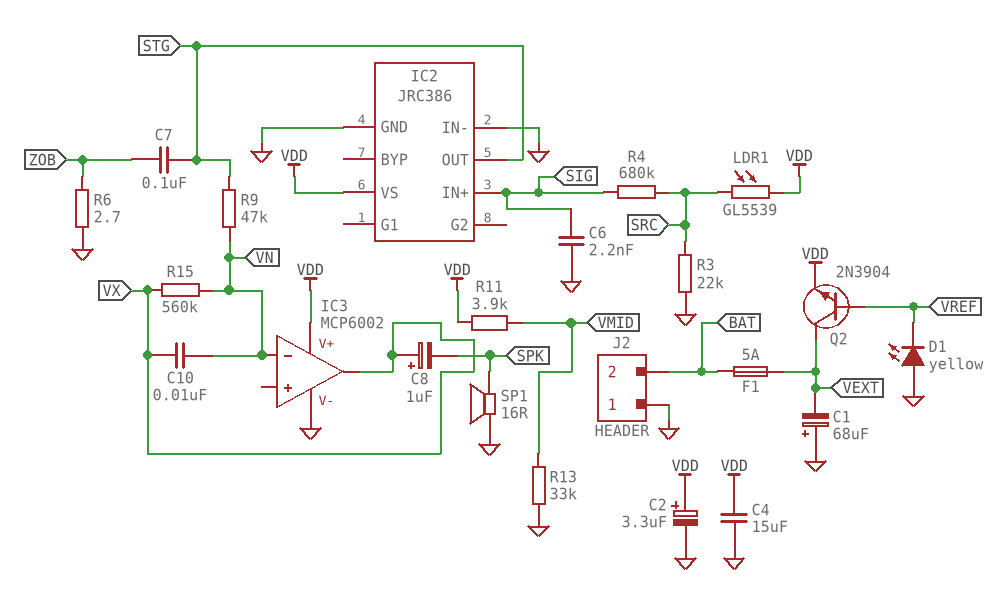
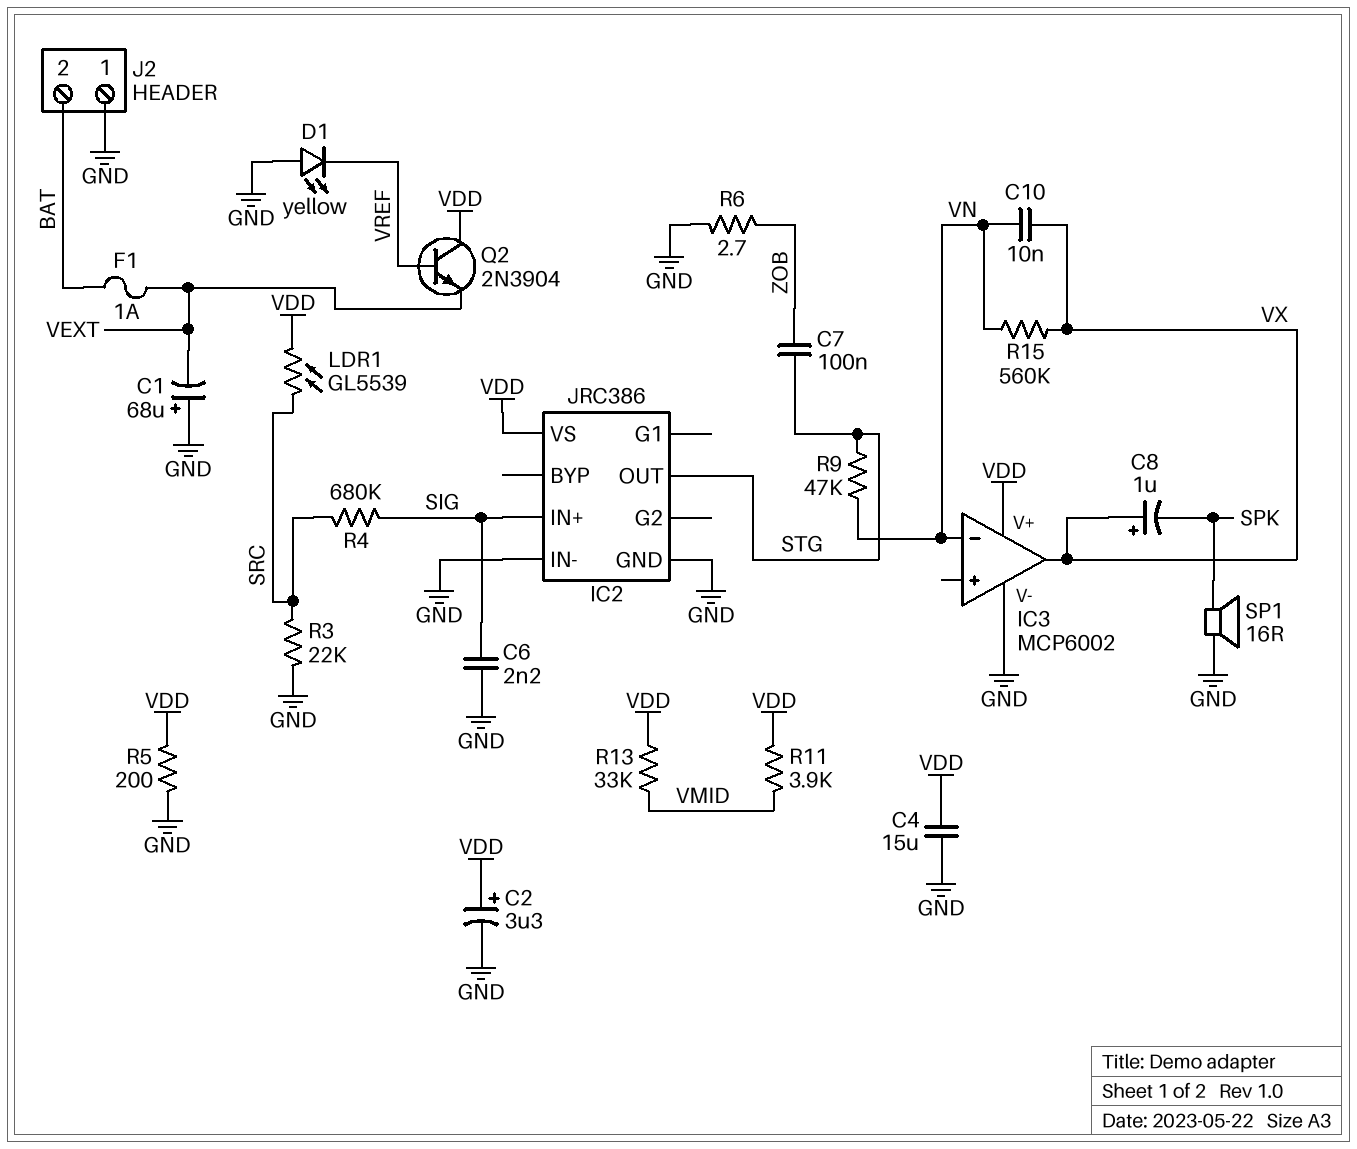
F1: 5A (BAT, VEXT) -> 1A (BAT, VEXT)
Q2: NPN 2N3904 (B VREF, C VEXT, E VDD) -> NPN 2N3904 (B VREF, C VDD, E VEXT)
R5: none -> 200 (GND, VDD)
R13: 33k (GND, VMID) -> 33k (VDD, VMID)

